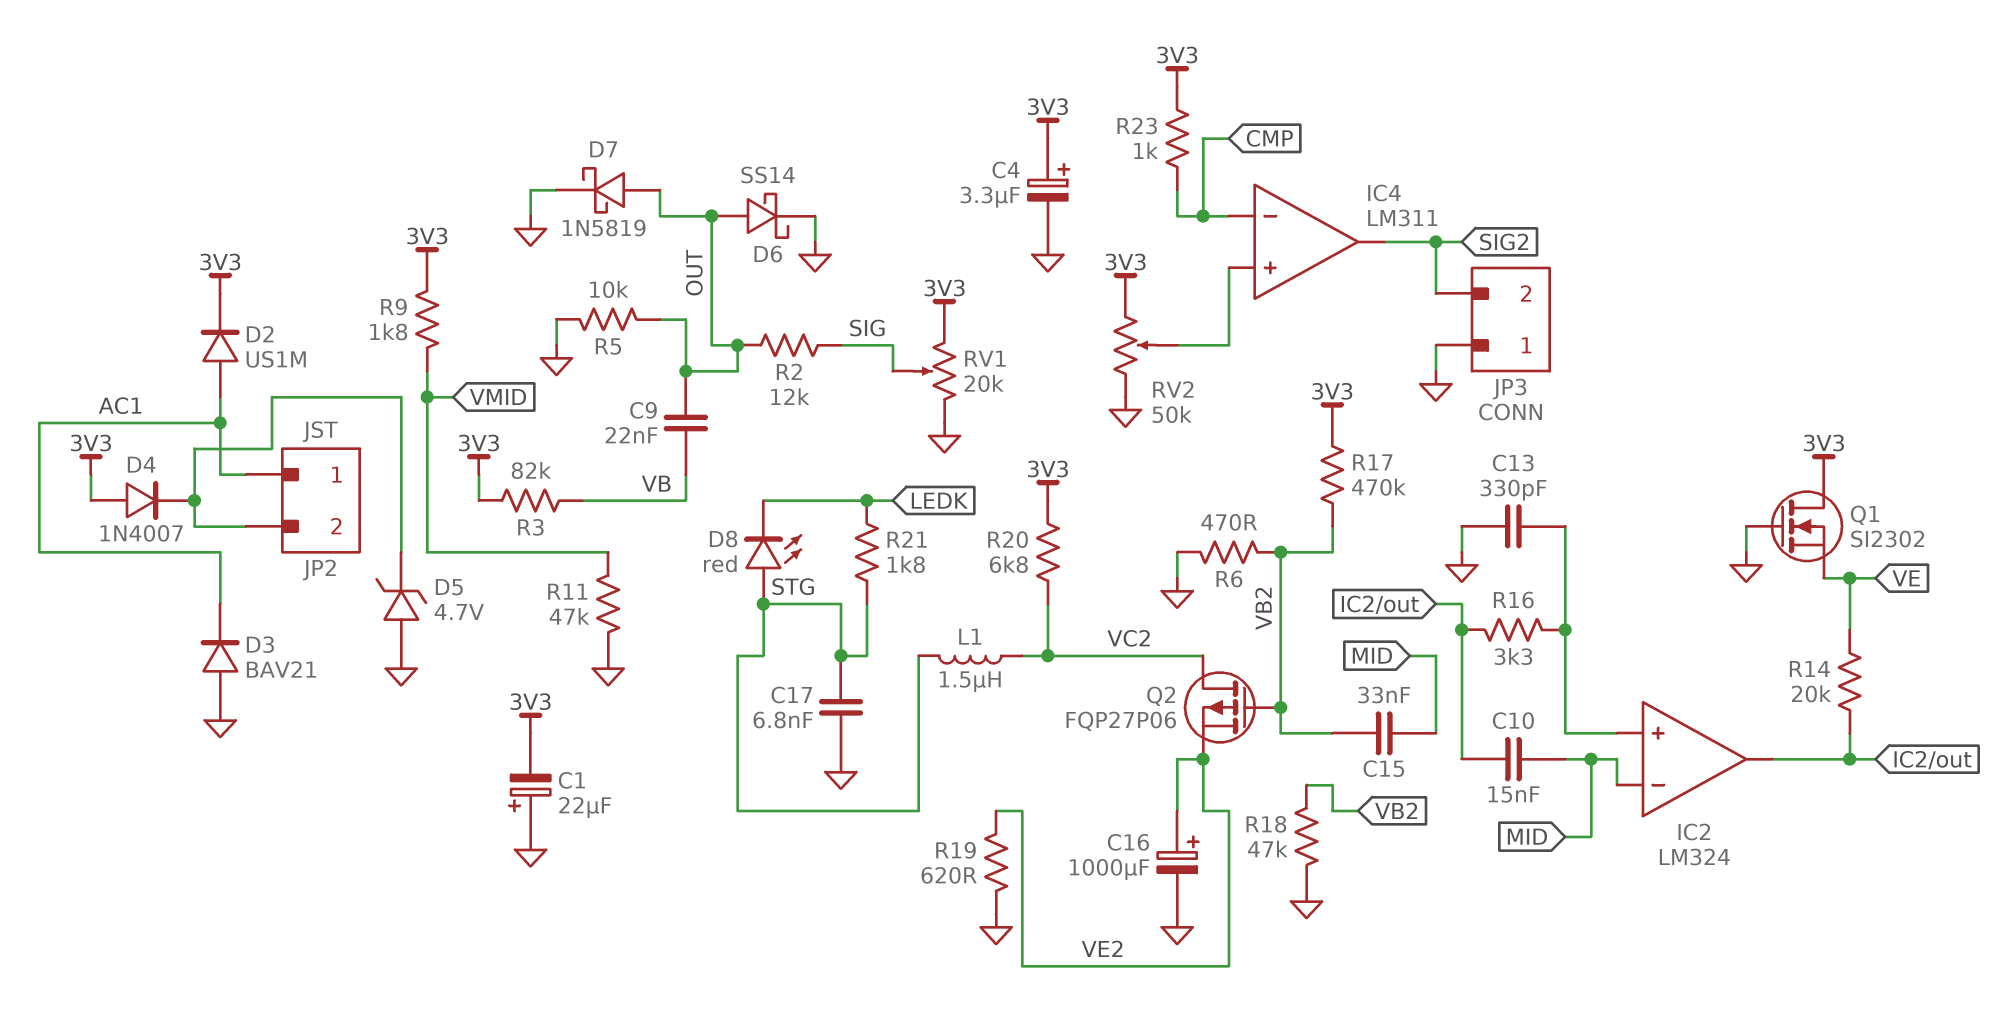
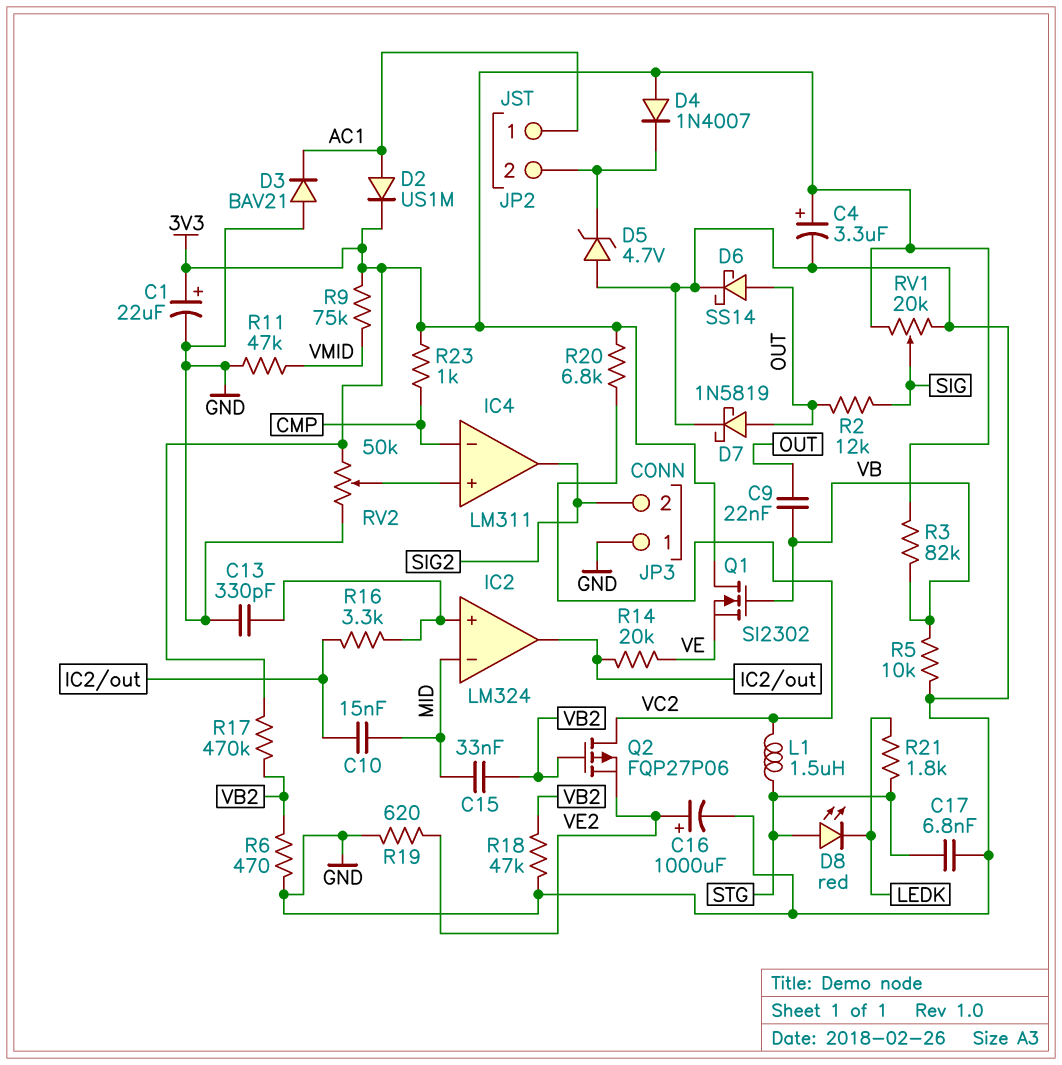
C1: 22uF (plus GND, minus 3V3) -> 22uF (plus 3V3, minus GND)
Q1: NMOS SI2302 (G GND, D 3V3, S VE) -> NMOS SI2302 (G VB, D 3V3, S VE)
R5: 10k (GND, OUT) -> 10k (GND, VB)
R9: 1.8k (3V3, VMID) -> 75k (3V3, VMID)

